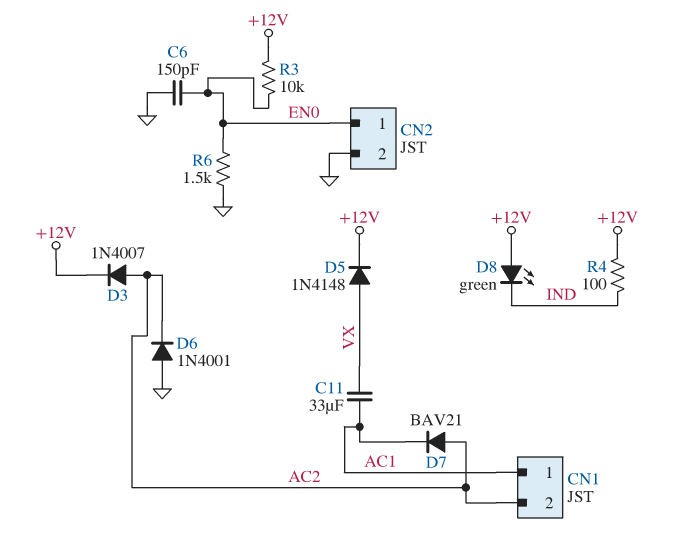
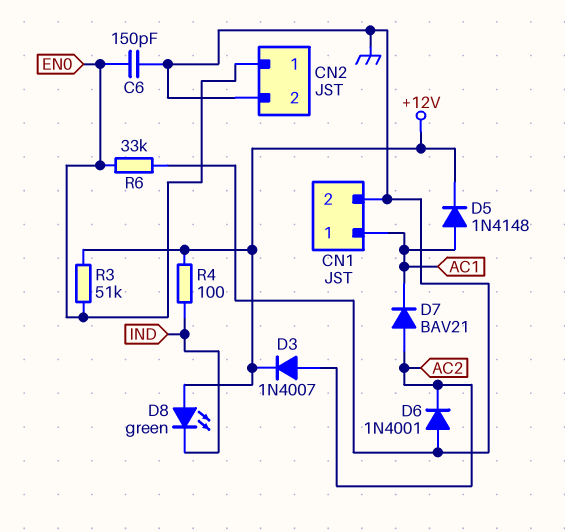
C11: 33uF (AC1, VX) -> none
CN1 pin 2: AC2 -> GND
D5: diode 1N4148 (A VX, K +12V) -> diode 1N4148 (A AC1, K +12V)
R3: 10k (+12V, EN0) -> 51k (+12V, EN0)
R6: 1.5k (EN0, GND) -> 33k (EN0, GND)

